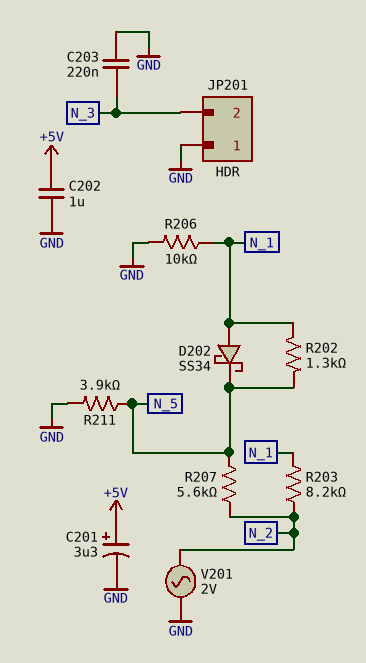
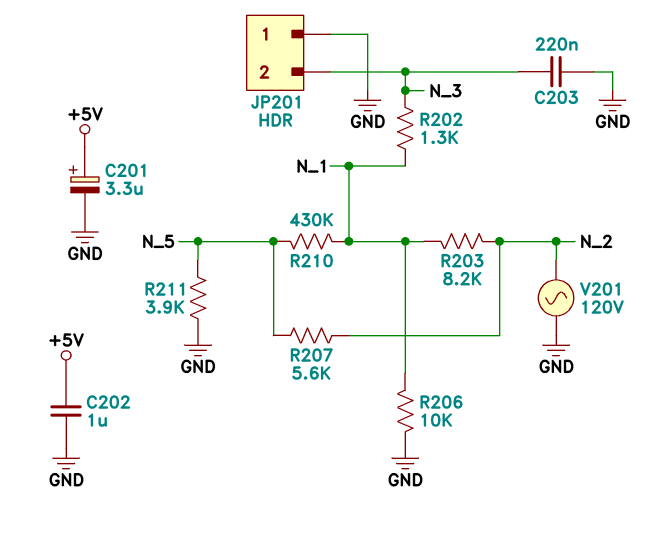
D202: schottky SS34 (A N_1, K N_5) -> none
R202: 1.3k (N_1, N_5) -> 1.3k (N_1, N_3)
R210: none -> 430k (N_1, N_5)
V201: AC 2V (GND, N_2) -> AC 120V (GND, N_2)

